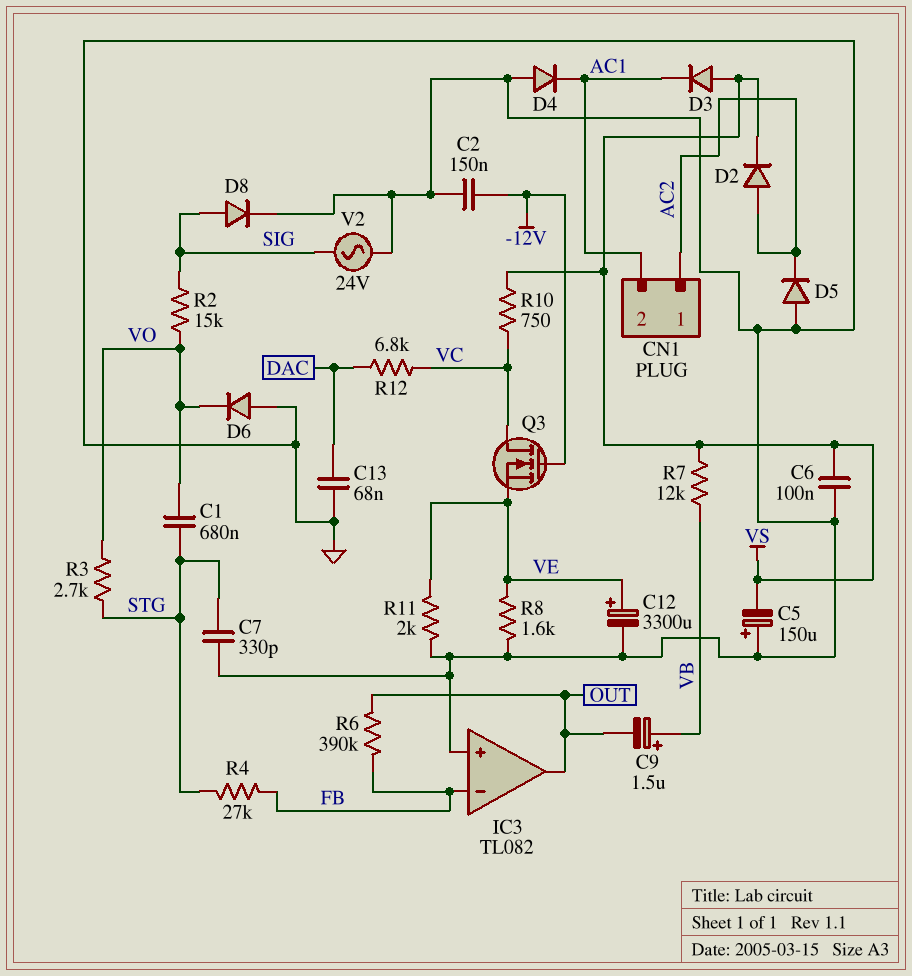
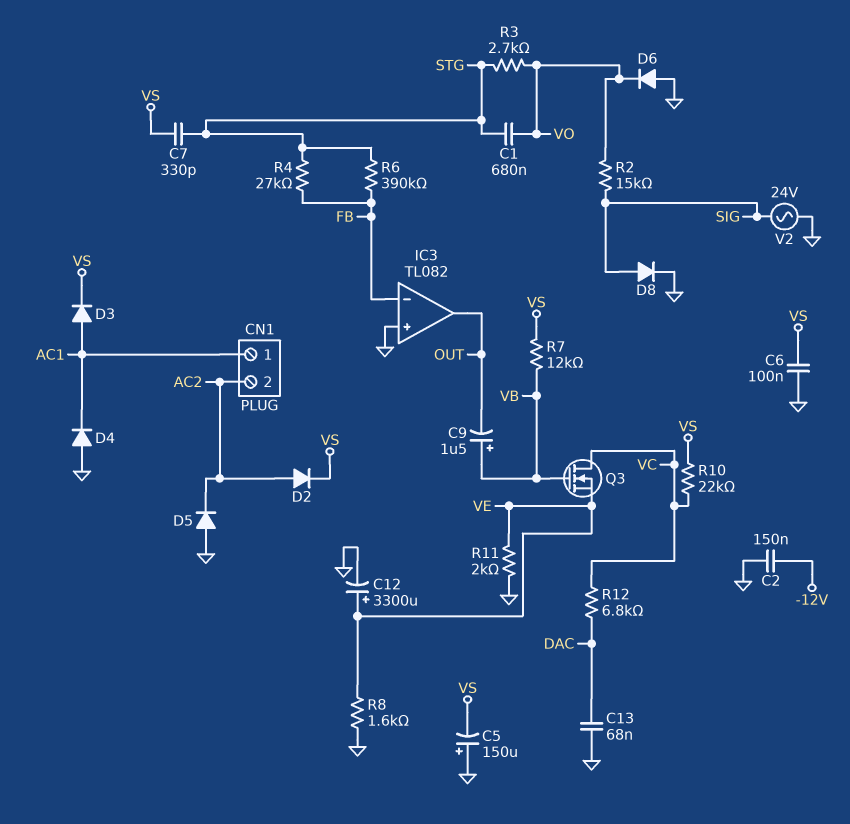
C7: 330pF (GND, STG) -> 330pF (STG, VS)
CN1 pin 1: AC2 -> AC1
CN1 pin 2: AC1 -> AC2
D3: diode (A VS, K AC1) -> diode (A AC1, K VS)
Q3: NMOS (G -12V, D VC, S VE) -> NMOS (G VB, D VC, S VE)
R6: 390k (FB, OUT) -> 390k (FB, STG)
R10: 750 (VC, VS) -> 22k (VC, VS)

